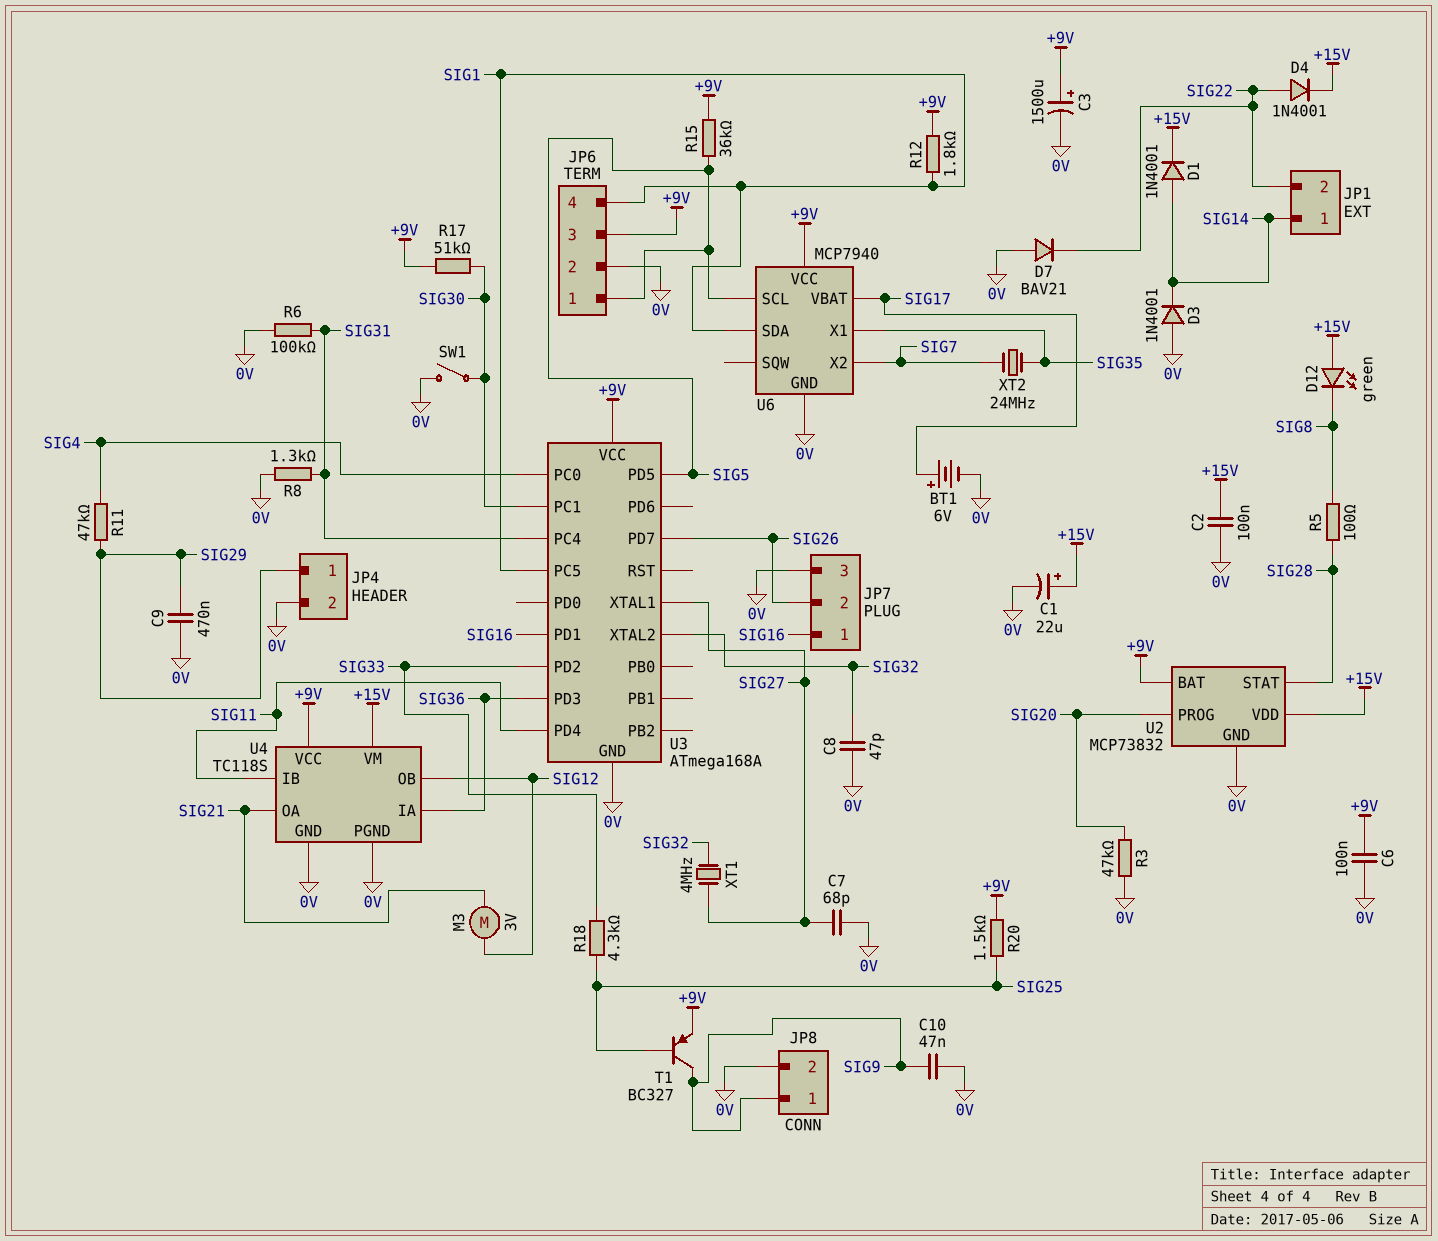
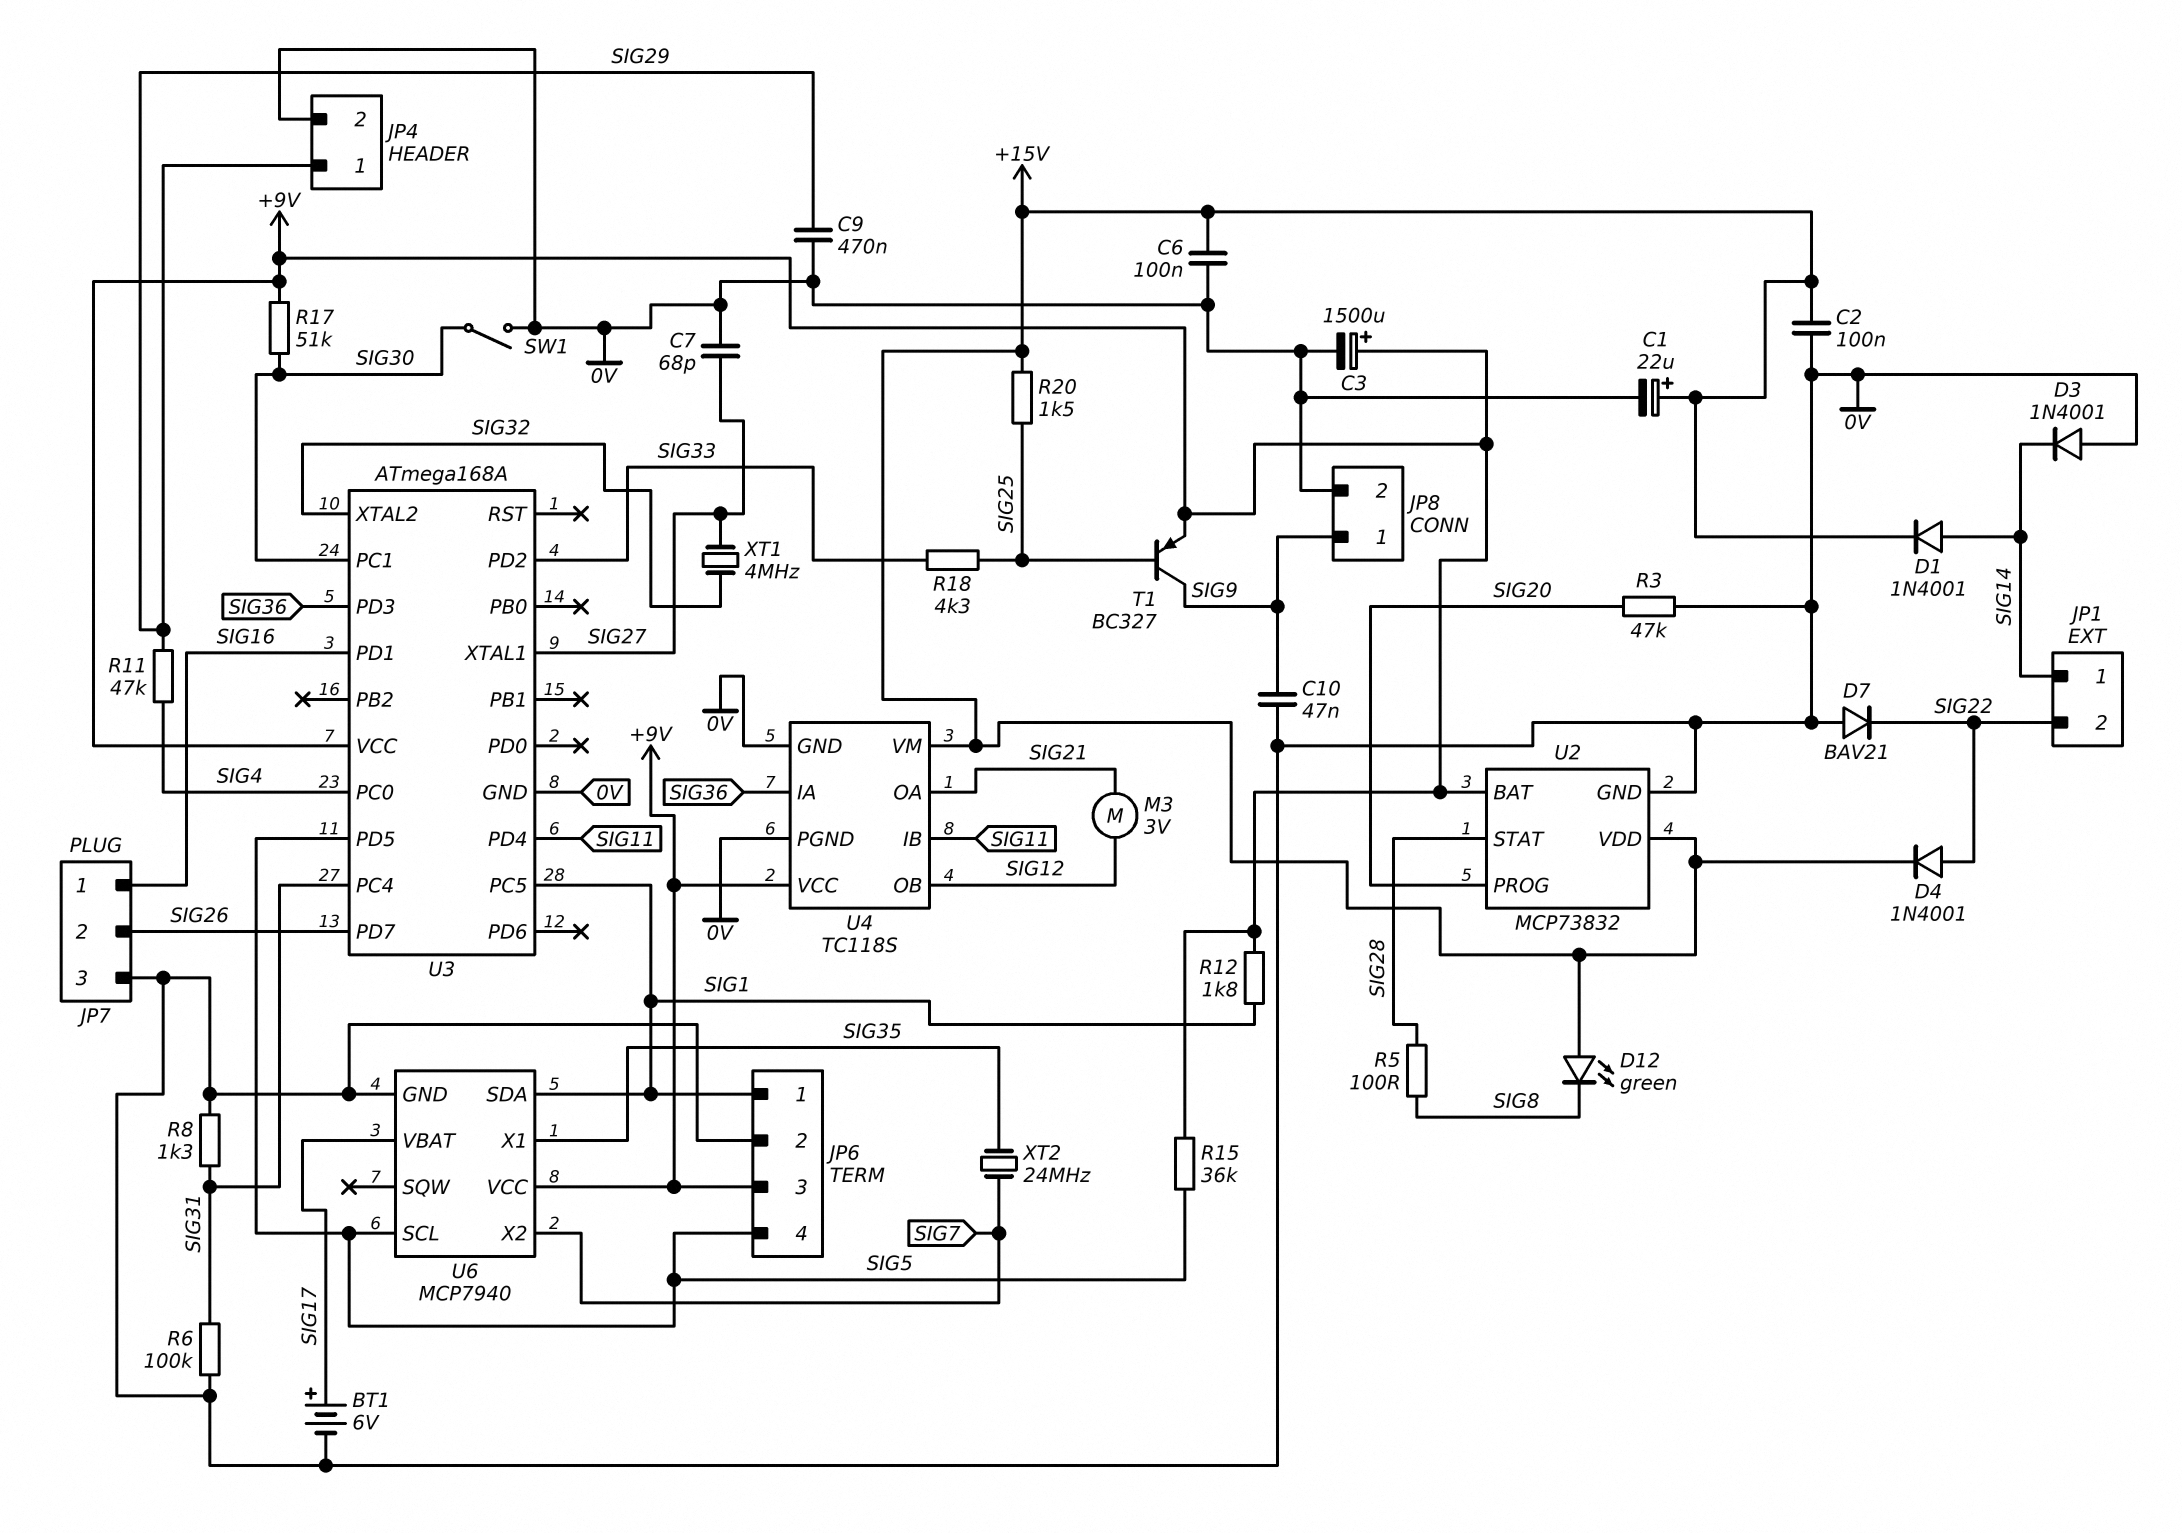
C6: 100nF (+9V, 0V) -> 100nF (+15V, 0V)
C8: 47pF (0V, SIG32) -> none
JP6 pin 1: SIG5 -> SIG1
JP6 pin 4: SIG1 -> SIG5
R20: 1.5k (+9V, SIG25) -> 1.5k (+15V, SIG25)

